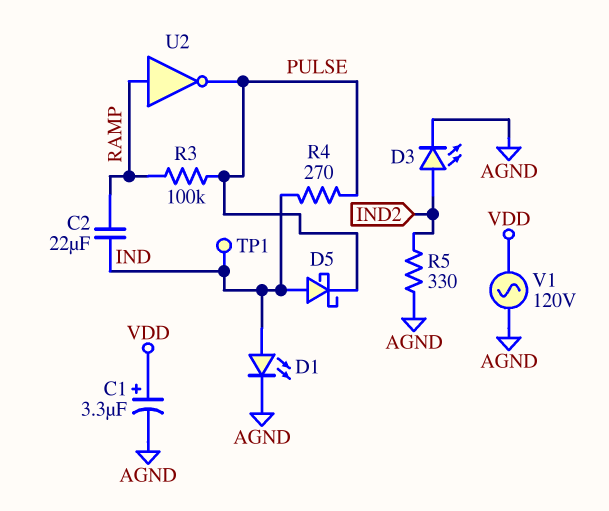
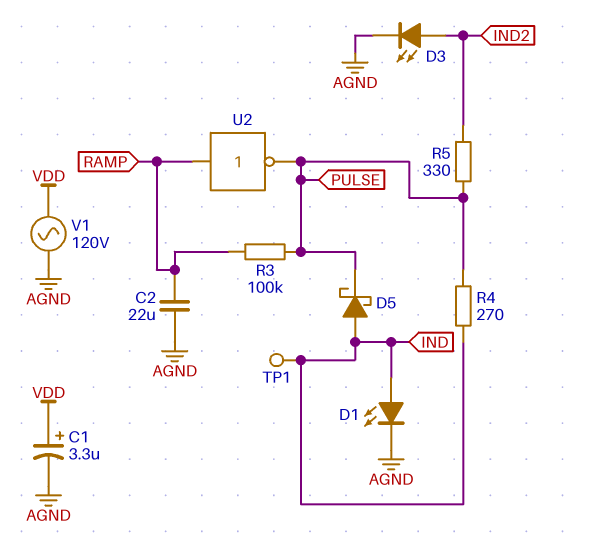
C2: 22uF (IND, RAMP) -> 22uF (AGND, RAMP)
R5: 330 (AGND, IND2) -> 330 (IND2, PULSE)

